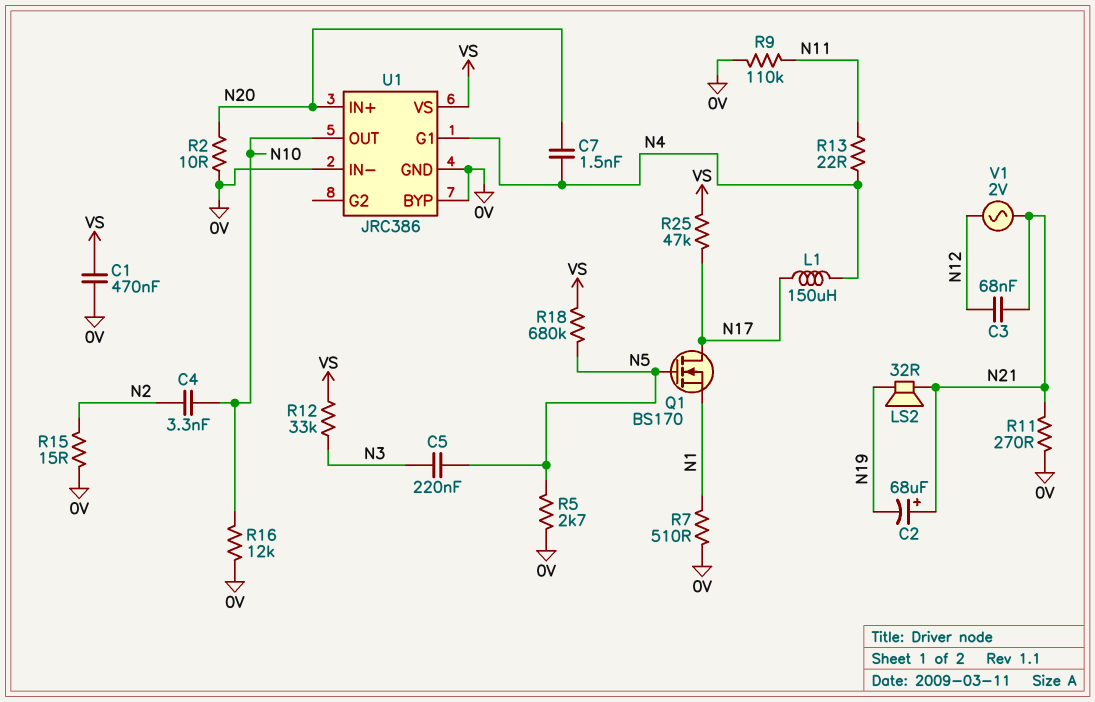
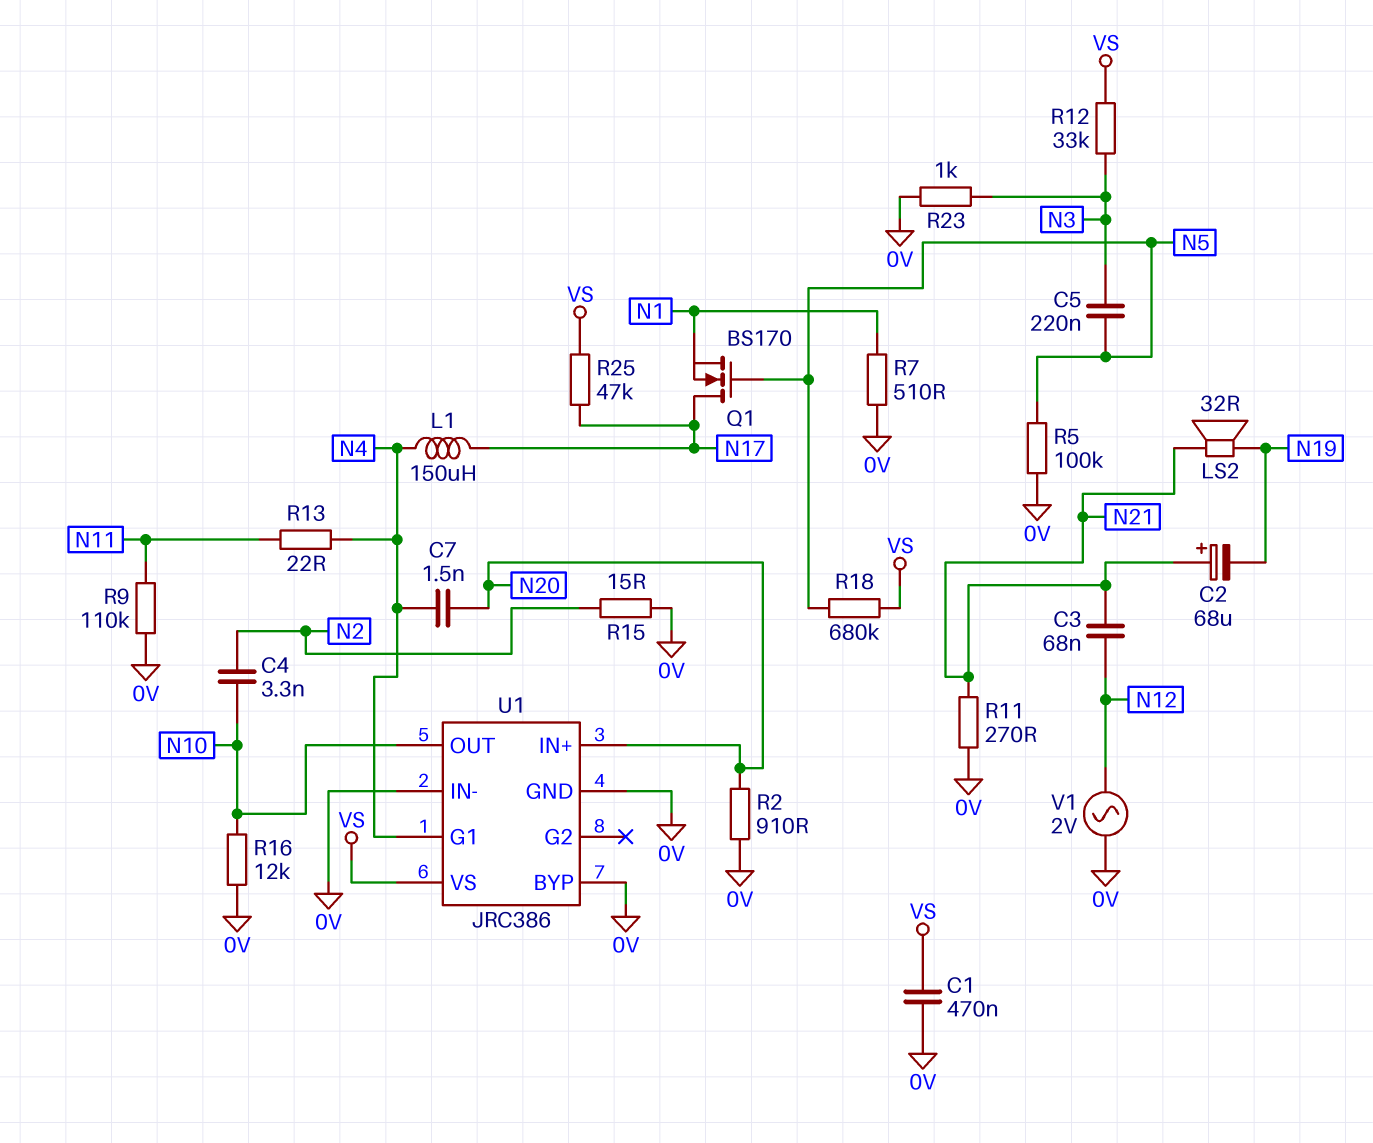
R2: 10 (0V, N20) -> 910 (0V, N20)
R5: 2.7k (0V, N5) -> 100k (0V, N5)
R23: none -> 1k (0V, N3)
V1: AC 2V (N12, N21) -> AC 2V (0V, N12)

